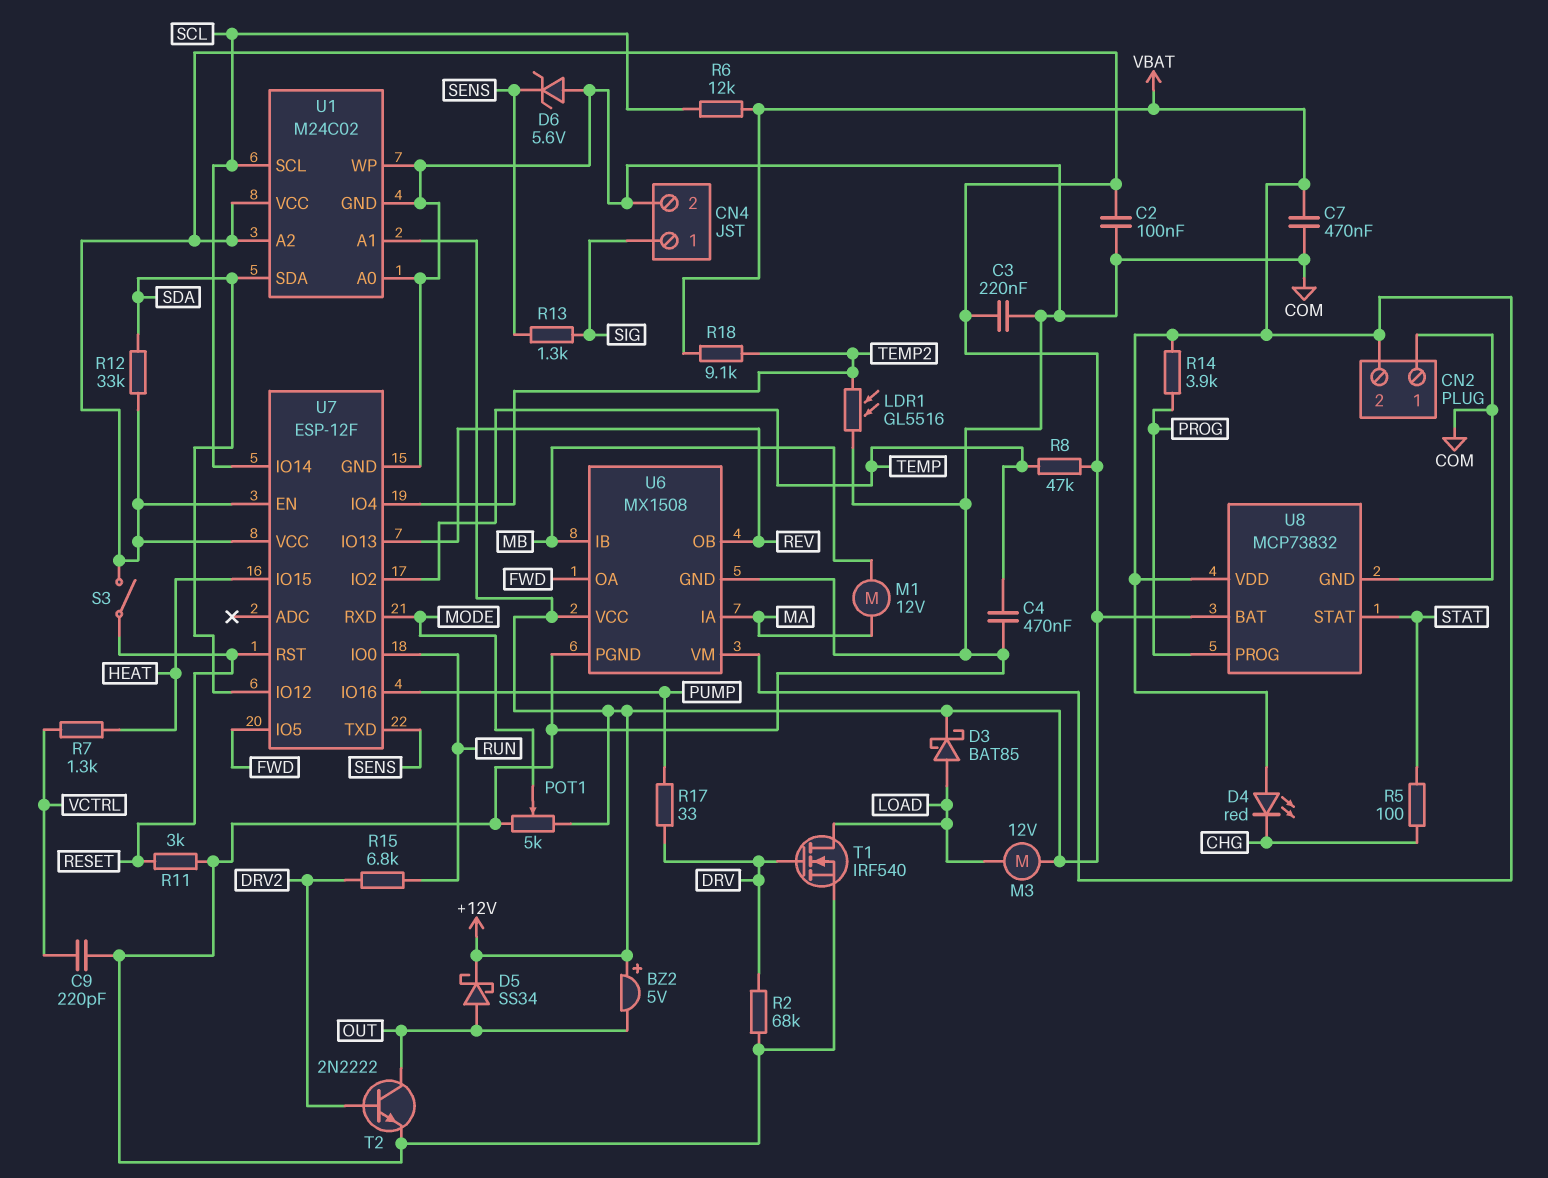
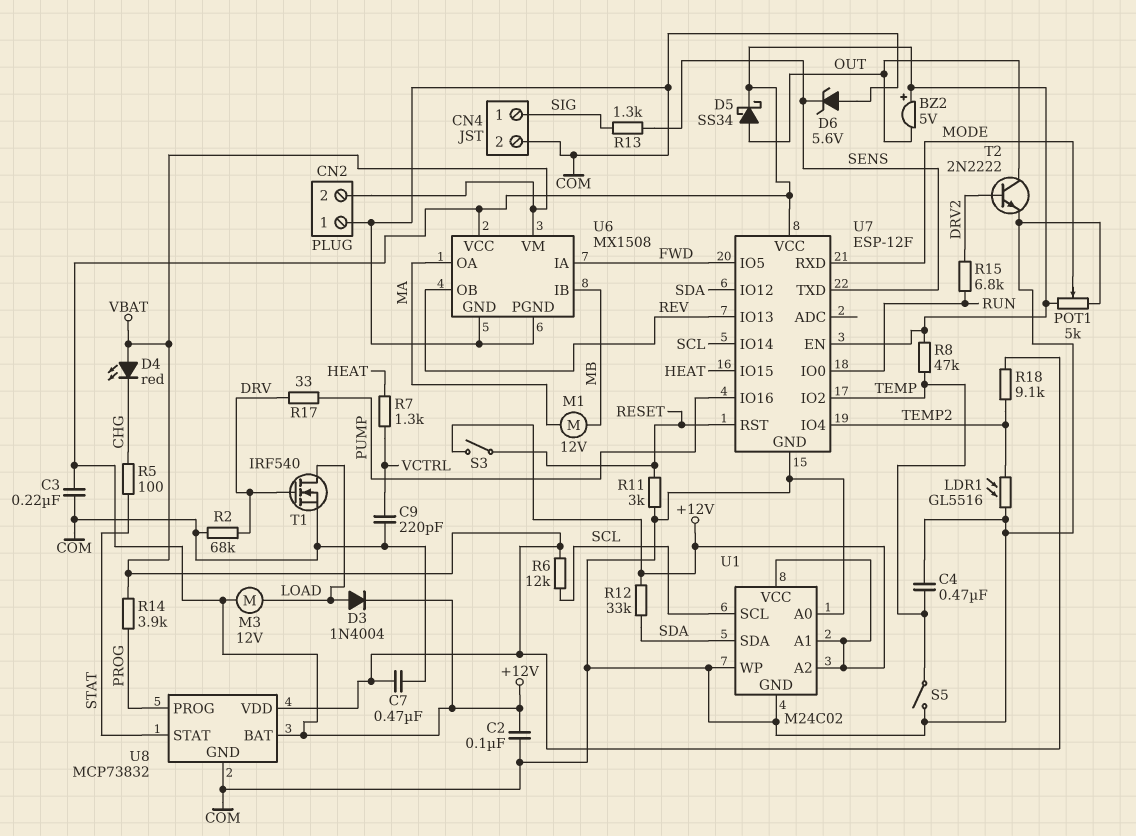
D3: schottky BAT85 (A LOAD, K +12V) -> diode 1N4004 (A LOAD, K +12V)
S5: none -> switch (COM, TEMP)
U6 pin IA: MA -> FWD
U6 pin OA: FWD -> MA

